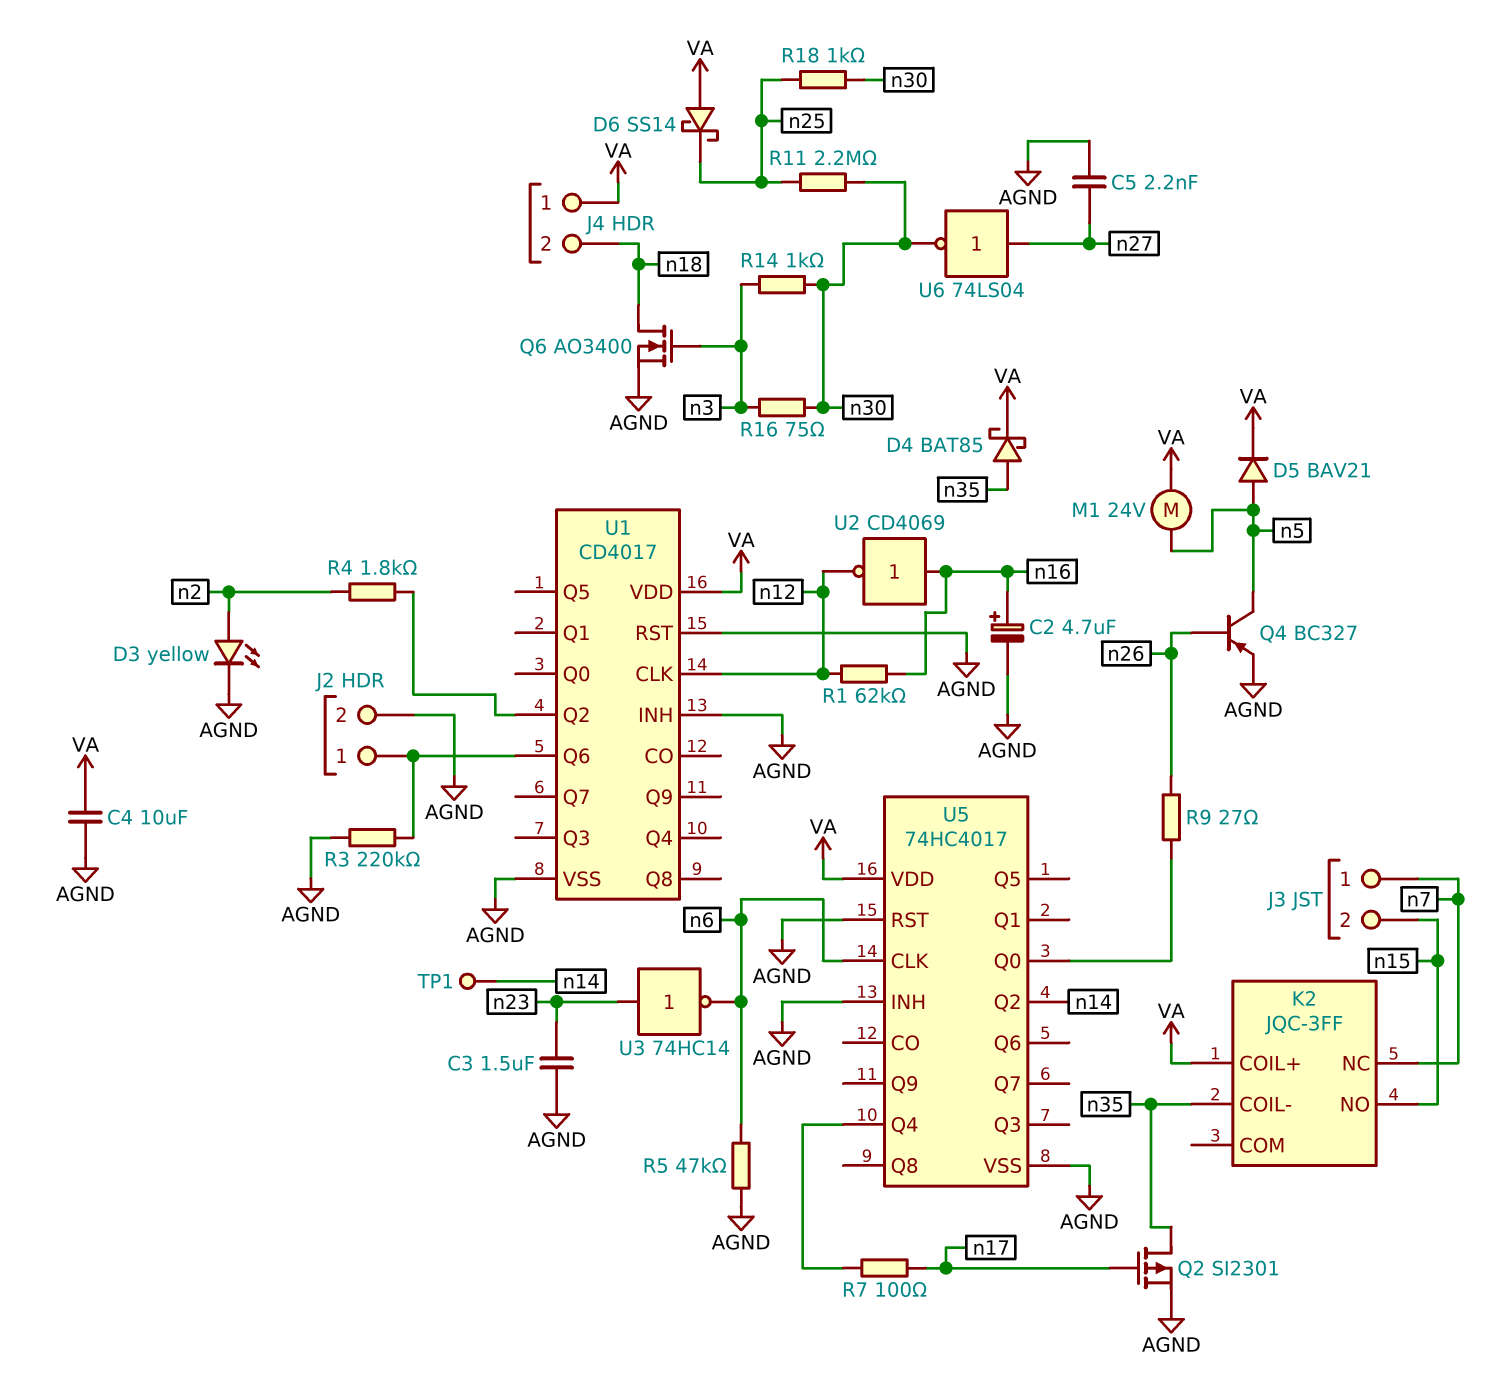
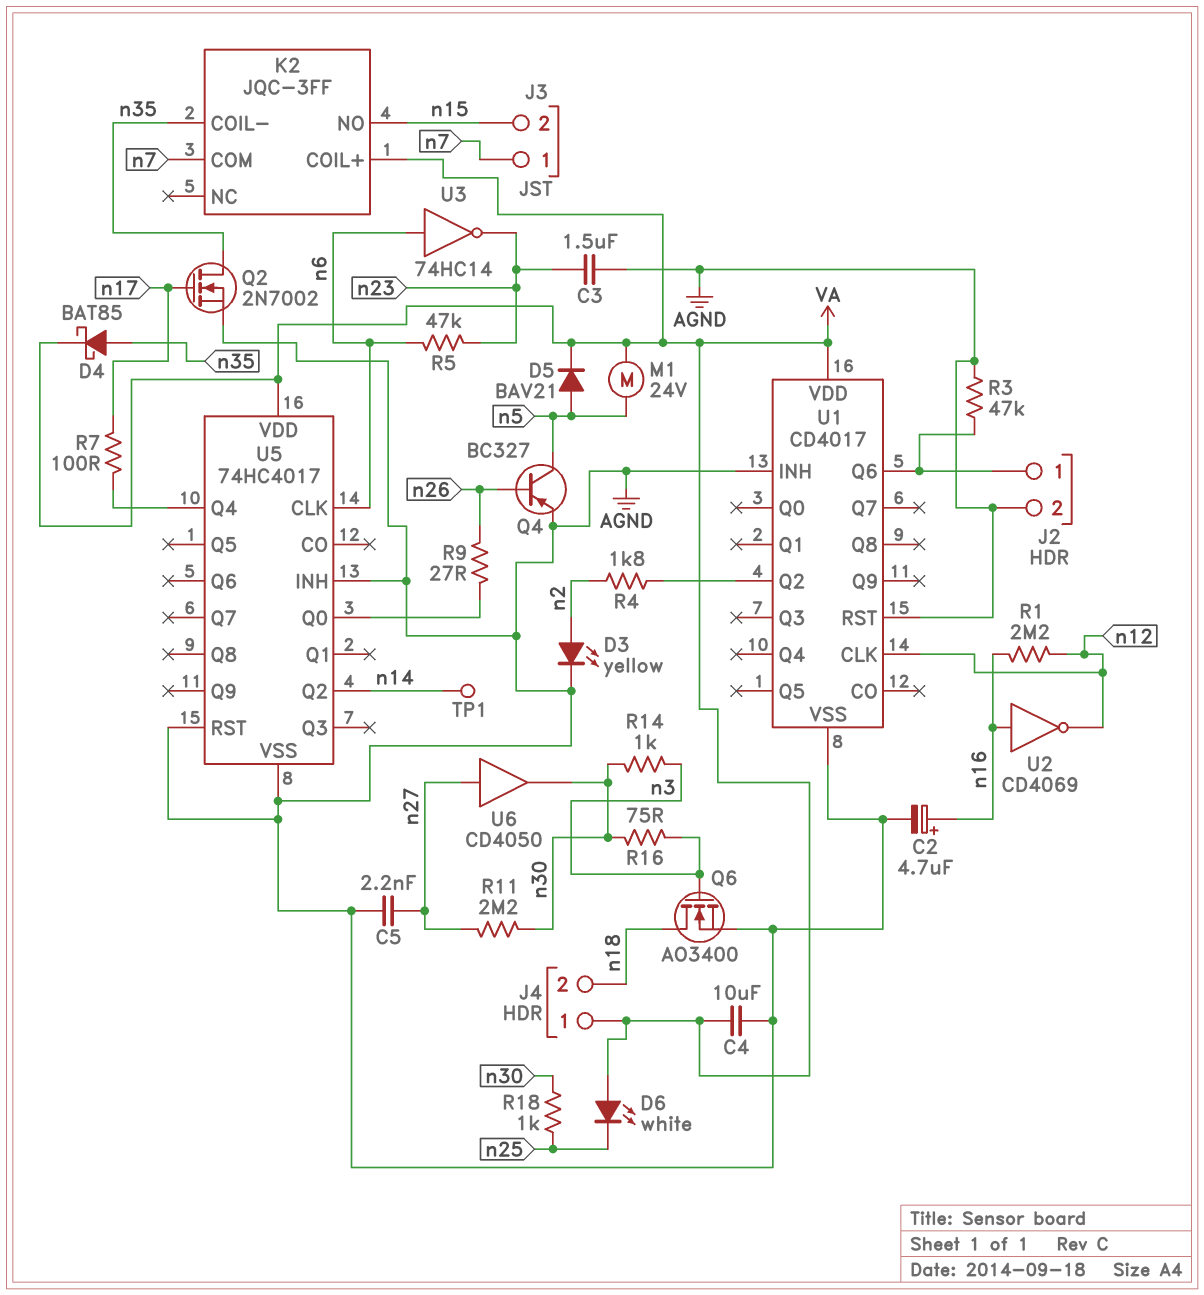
D6: schottky SS14 (A VA, K n25) -> LED white (A VA, K n25)
K2 pin COM: none -> n7
K2 pin NC: n7 -> none
Q2: PMOS SI2301 (G n17, D n35, S AGND) -> NMOS 2N7002 (G n17, D n35, S AGND)
R1: 62k (n12, n16) -> 2.2M (n12, n16)
R3: 220k (AGND, J2/1) -> 47k (AGND, J2/1)
R5: 47k (AGND, n6) -> 47k (n6, n23)
R11: 2.2M (n25, n30) -> 2.2M (n27, n30)
U3: NOT 74HC14 (in n23, out n6) -> NOT 74HC14 (in n6, out n23)
U6: NOT 74LS04 (in n27, out n30) -> buffer CD4050 (in n27, out n30)

